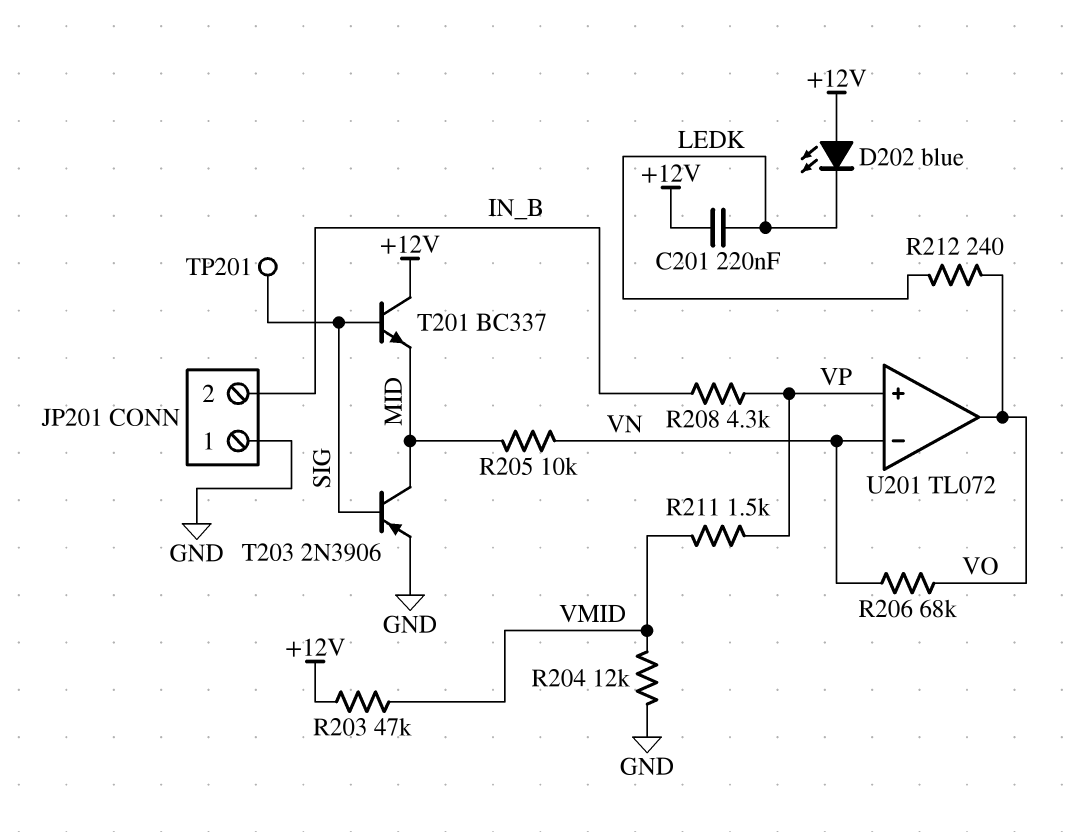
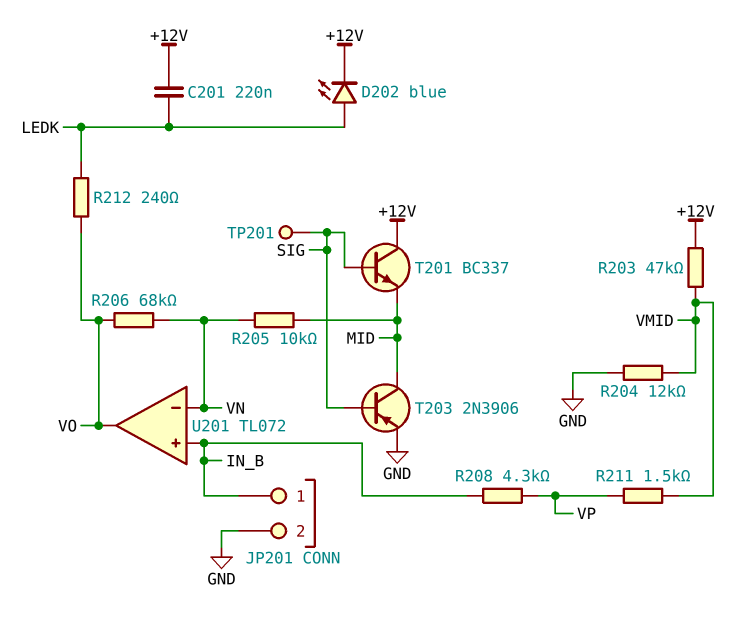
D202: LED blue (A +12V, K LEDK) -> LED blue (A LEDK, K +12V)
JP201 pin 1: GND -> IN_B
JP201 pin 2: IN_B -> GND
U201 pin in+: VP -> IN_B

